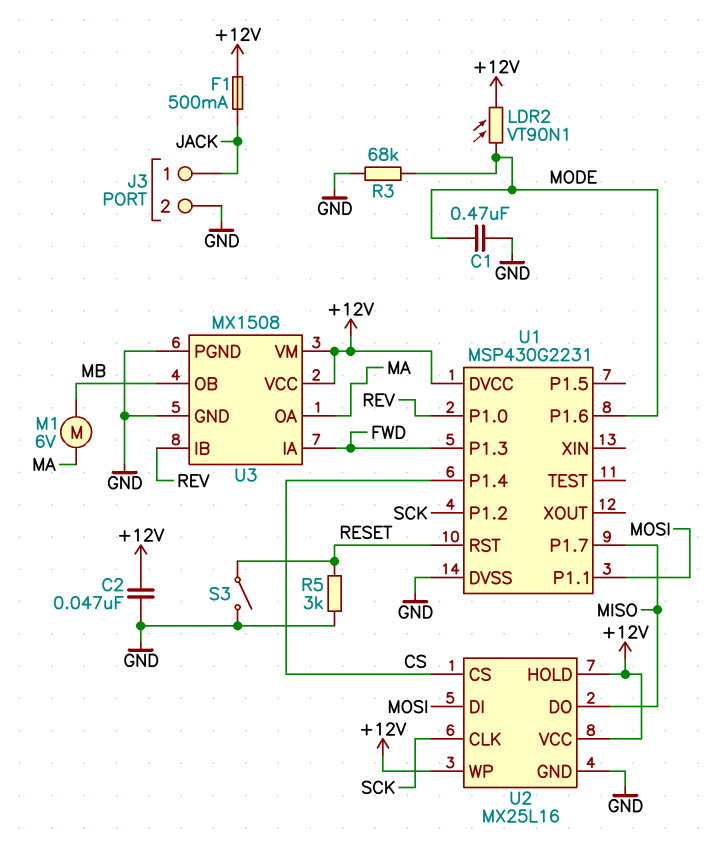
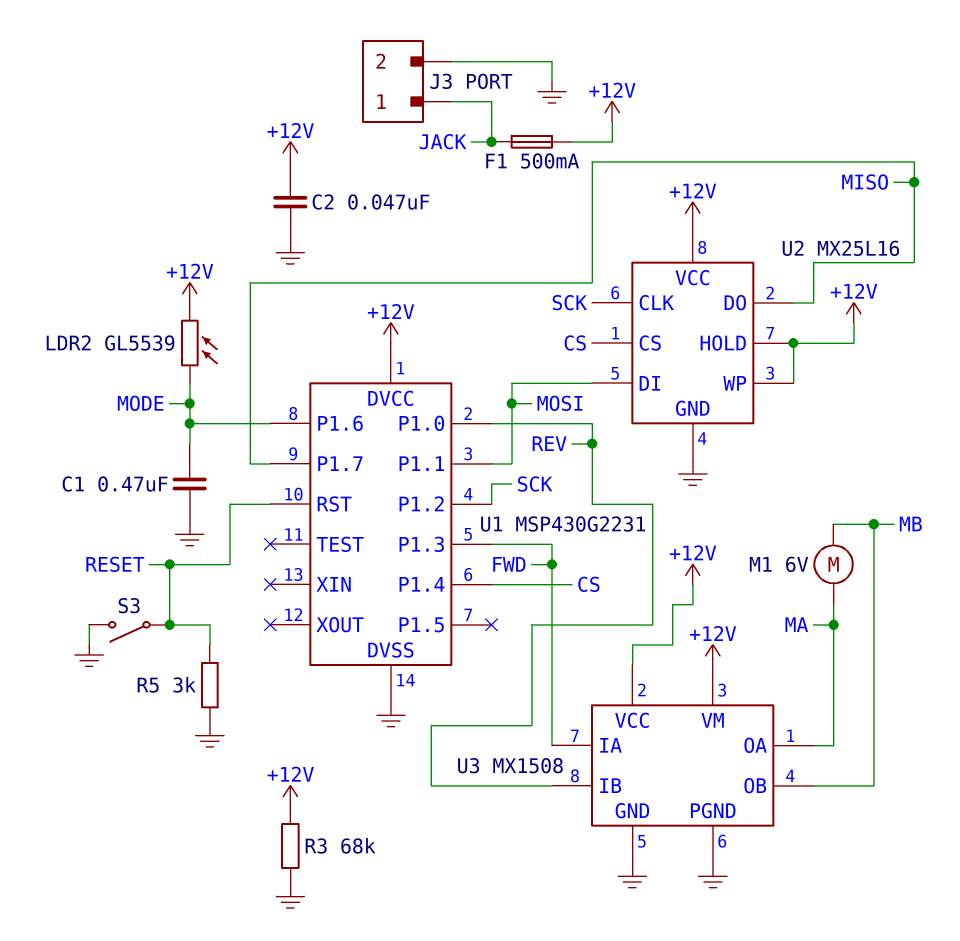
LDR2: VT90N1 (+12V, MODE) -> GL5539 (+12V, MODE)
R3: 68k (GND, MODE) -> 68k (+12V, GND)

